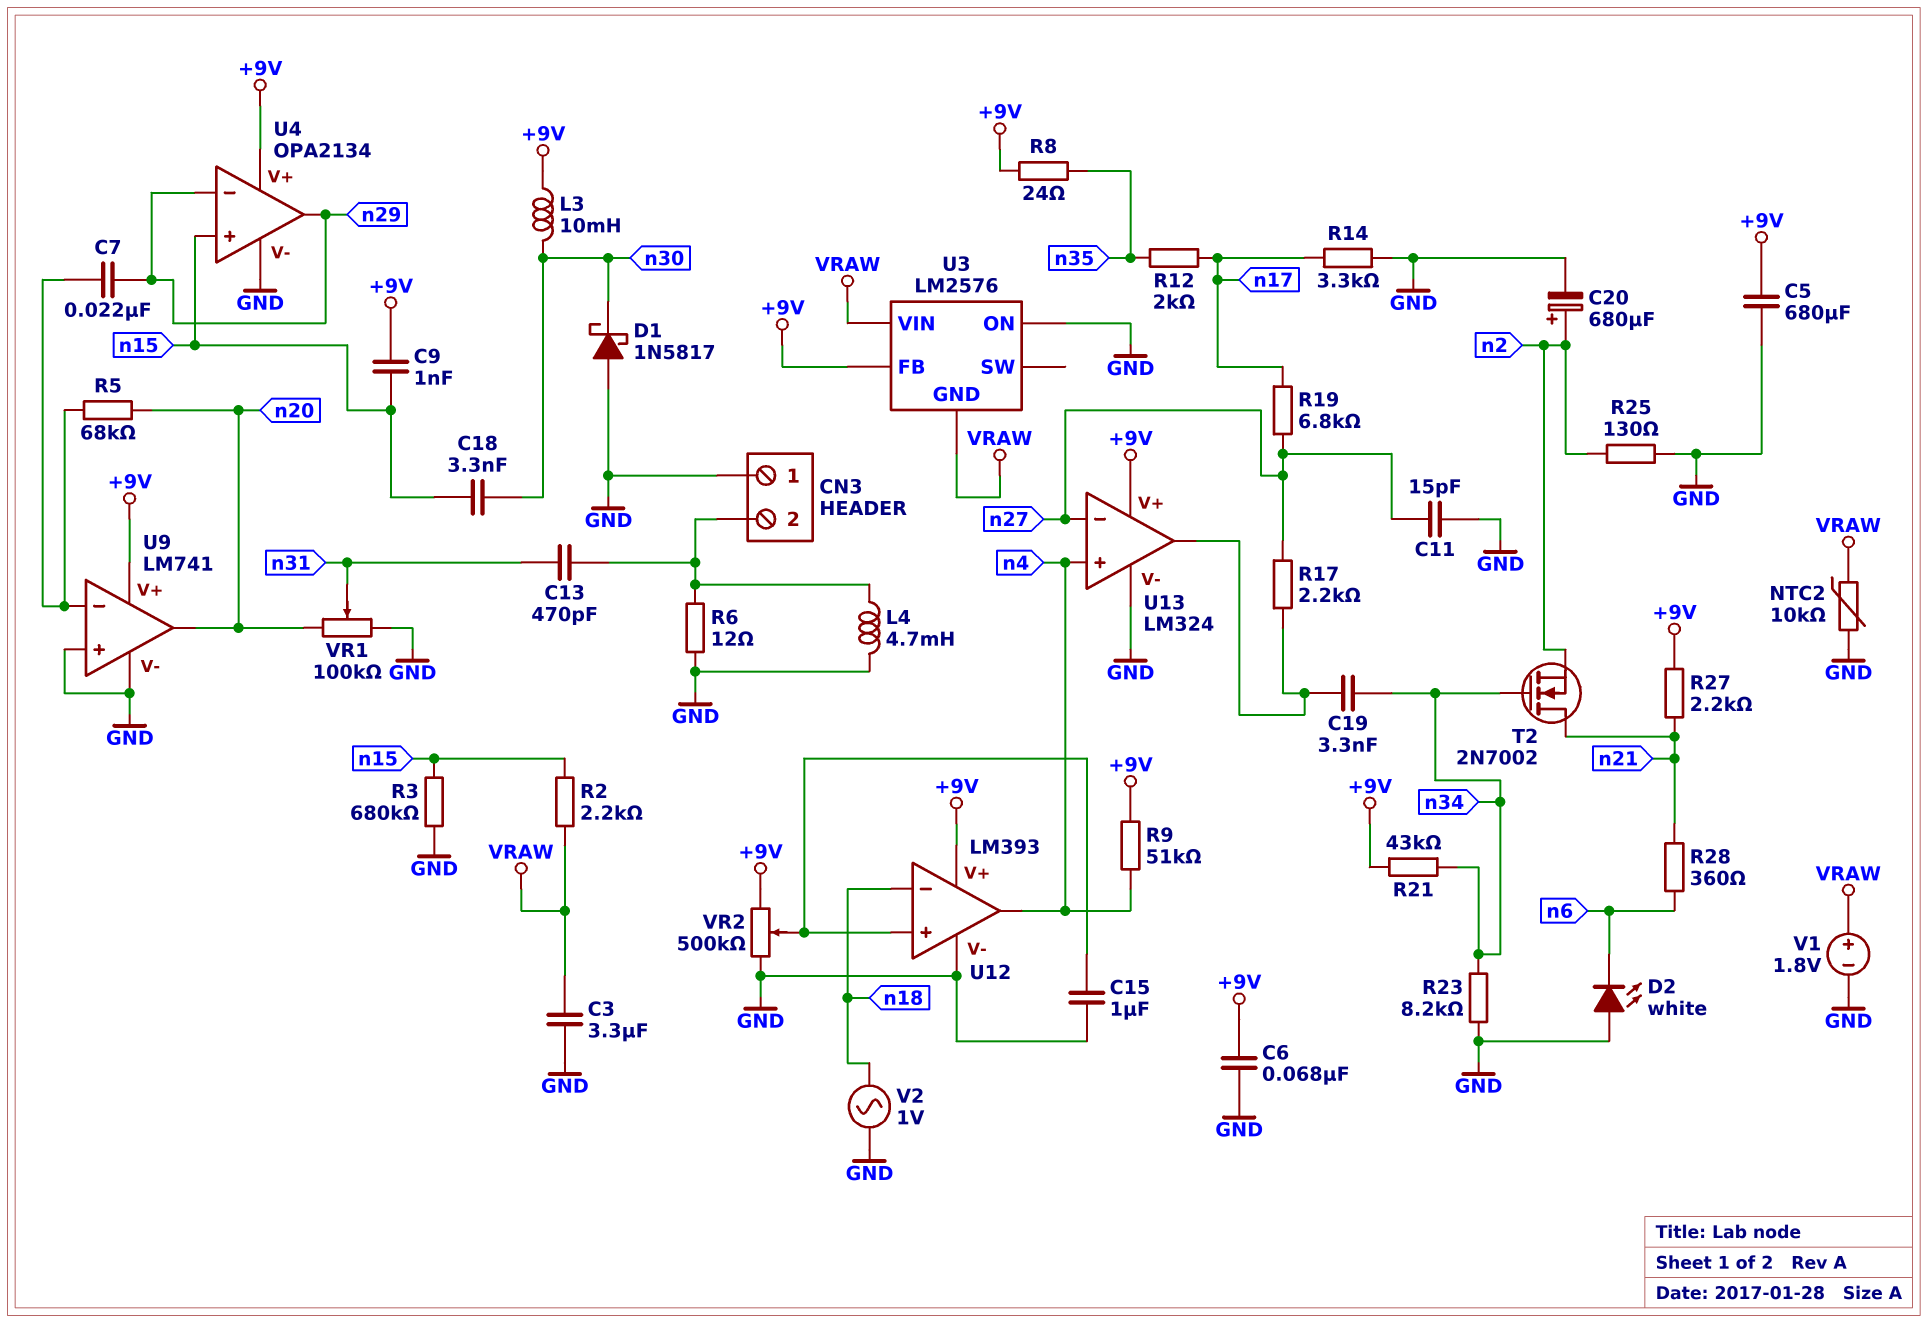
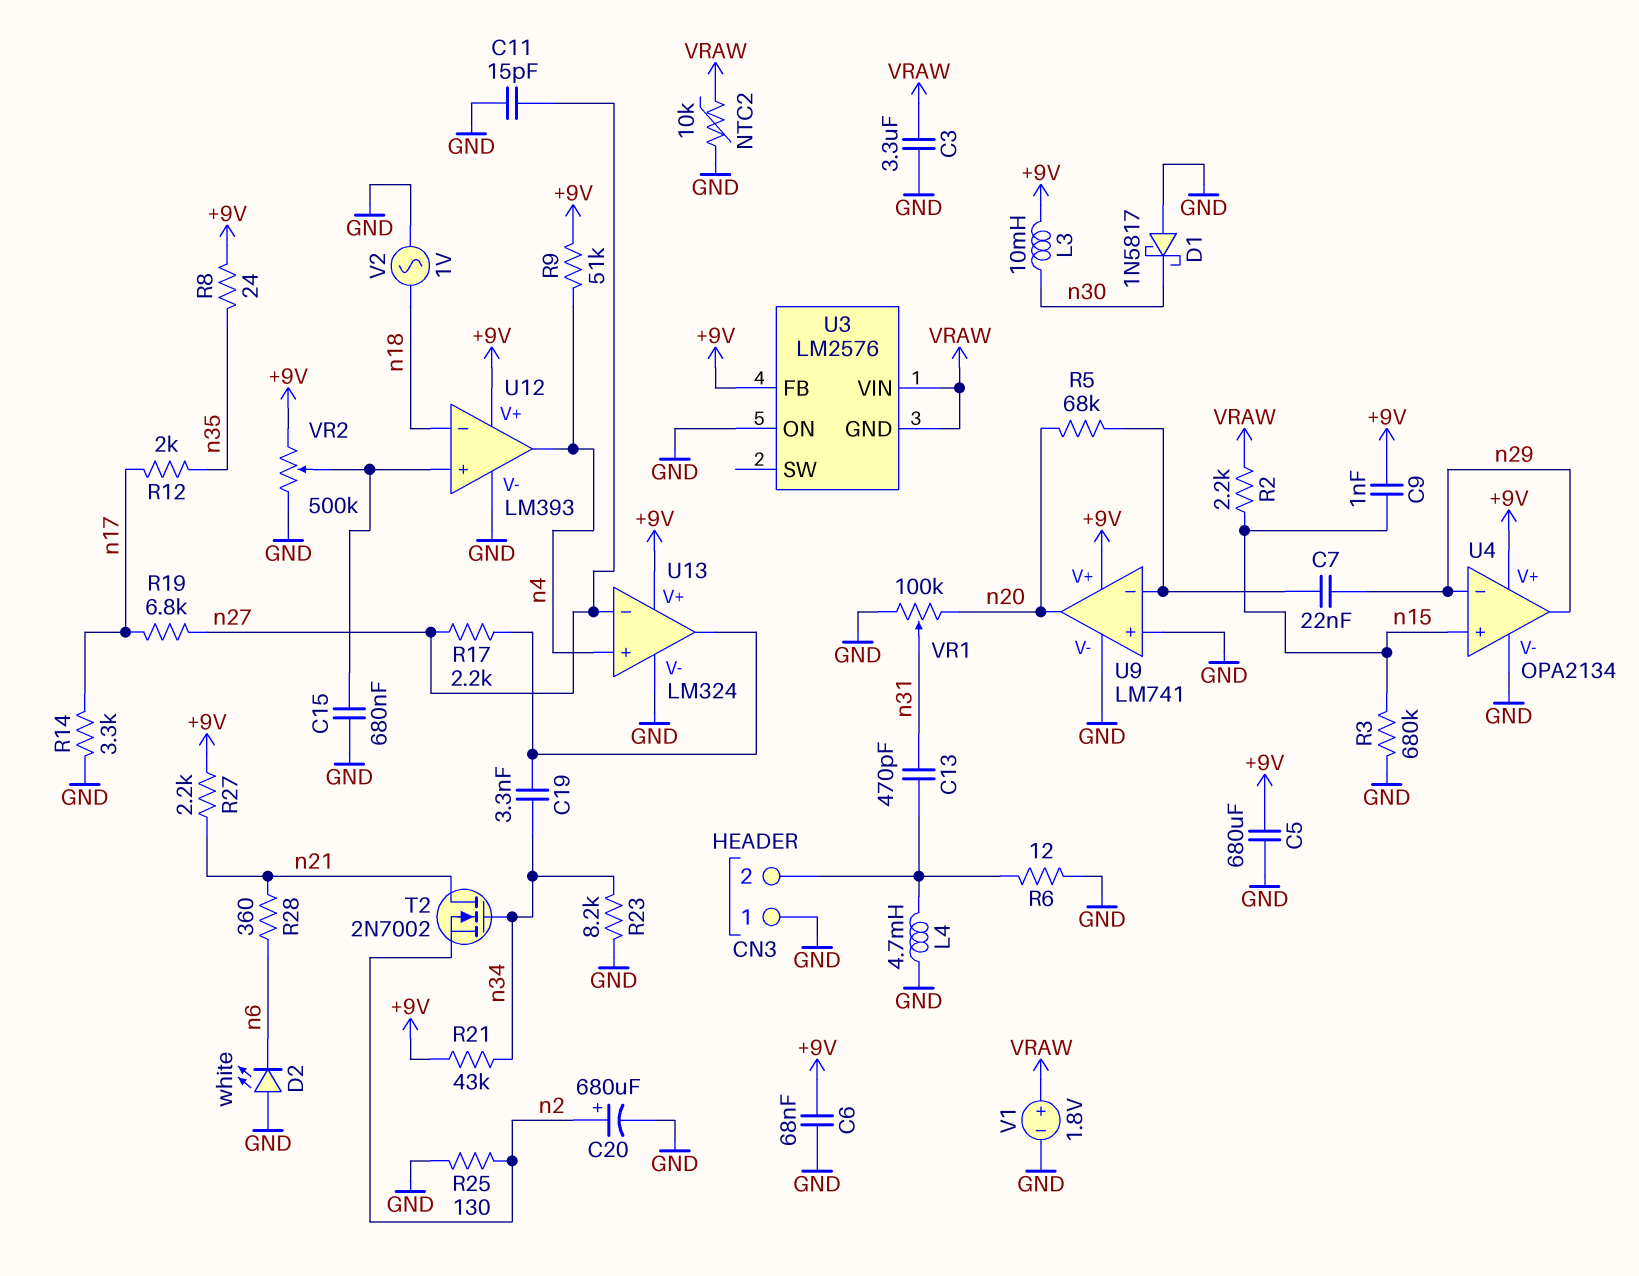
C15: 1uF (GND, U12/in+) -> 680nF (GND, U12/in+)
C18: 3.3nF (n15, n30) -> none

